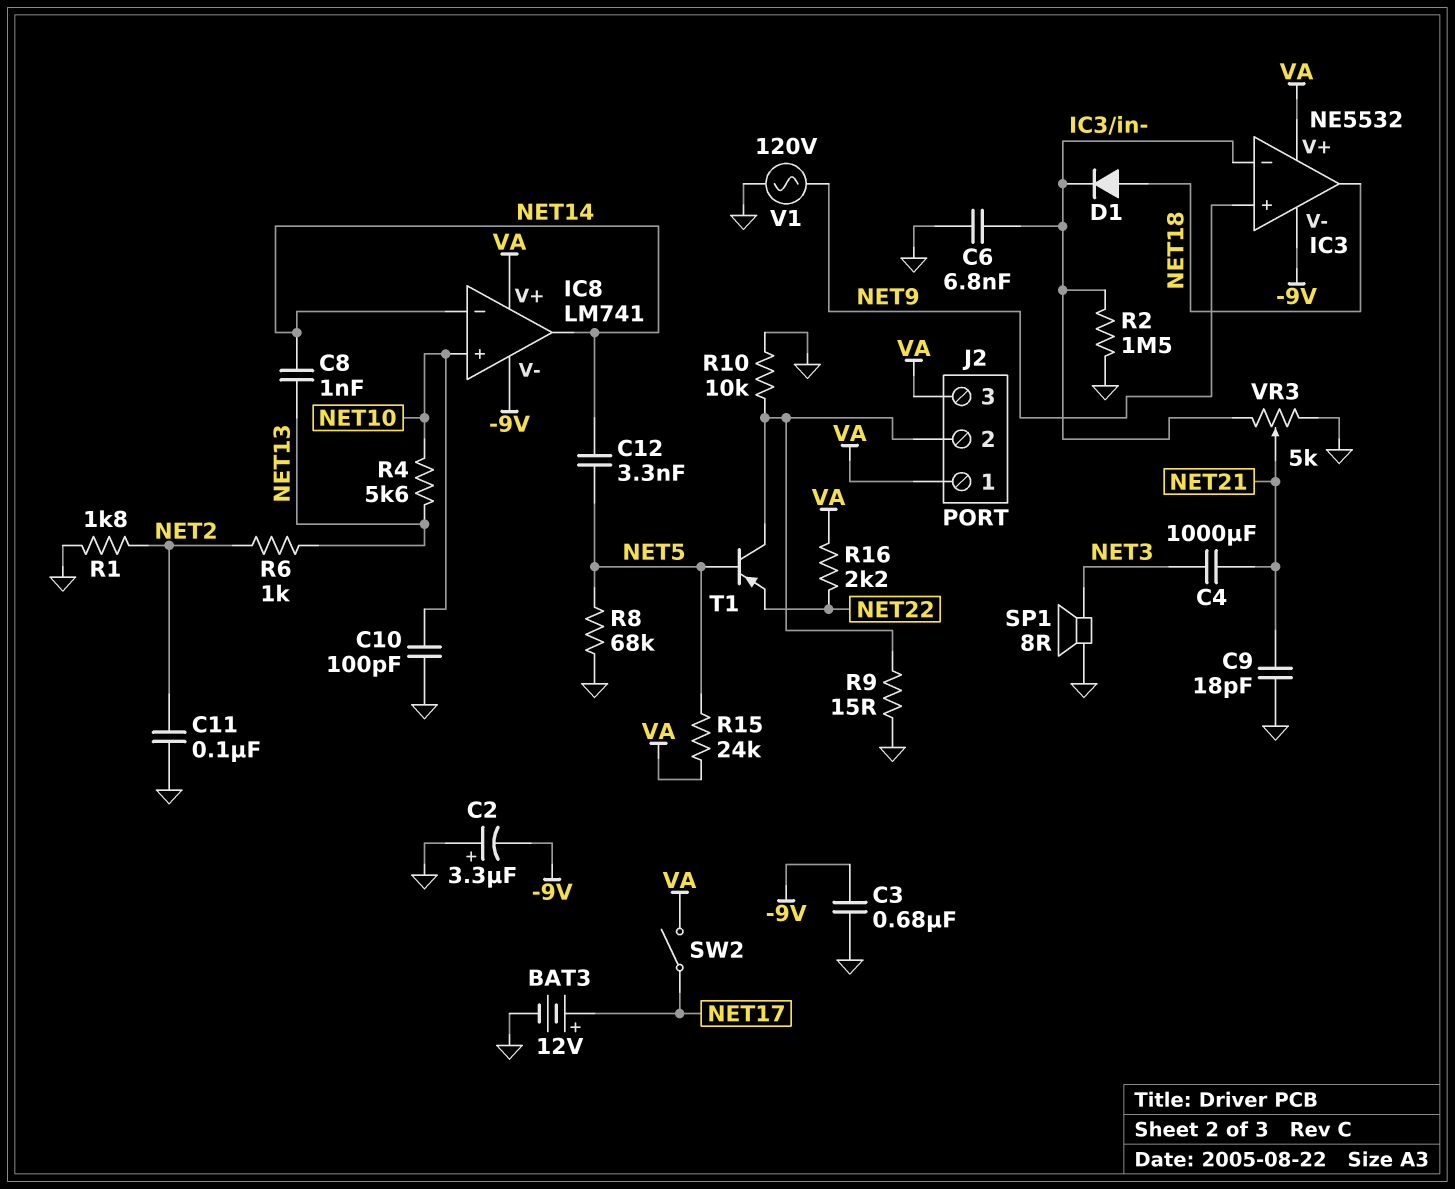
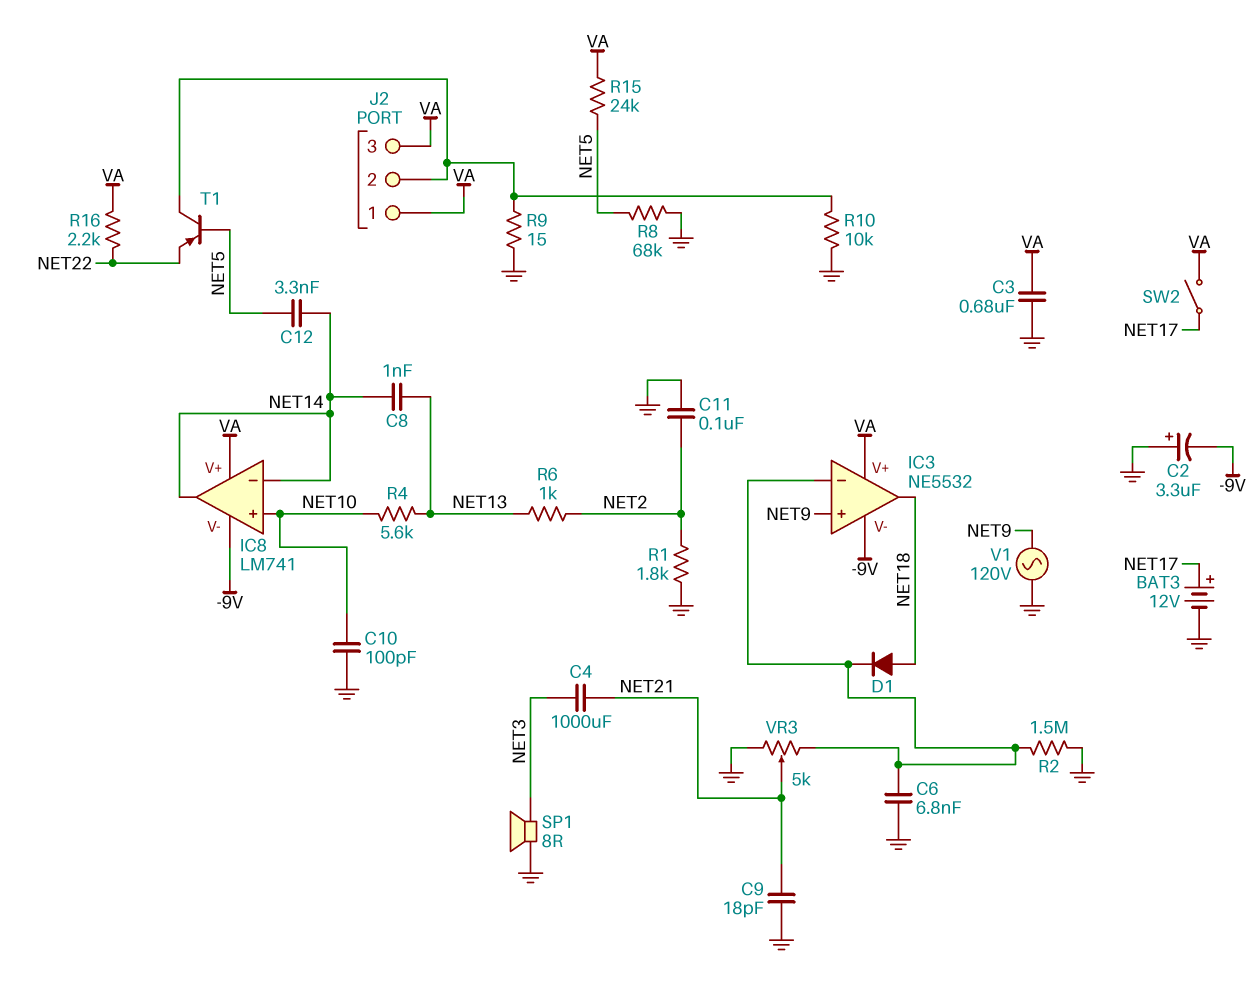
C3: 680nF (-9V, GND) -> 680nF (GND, VA)

